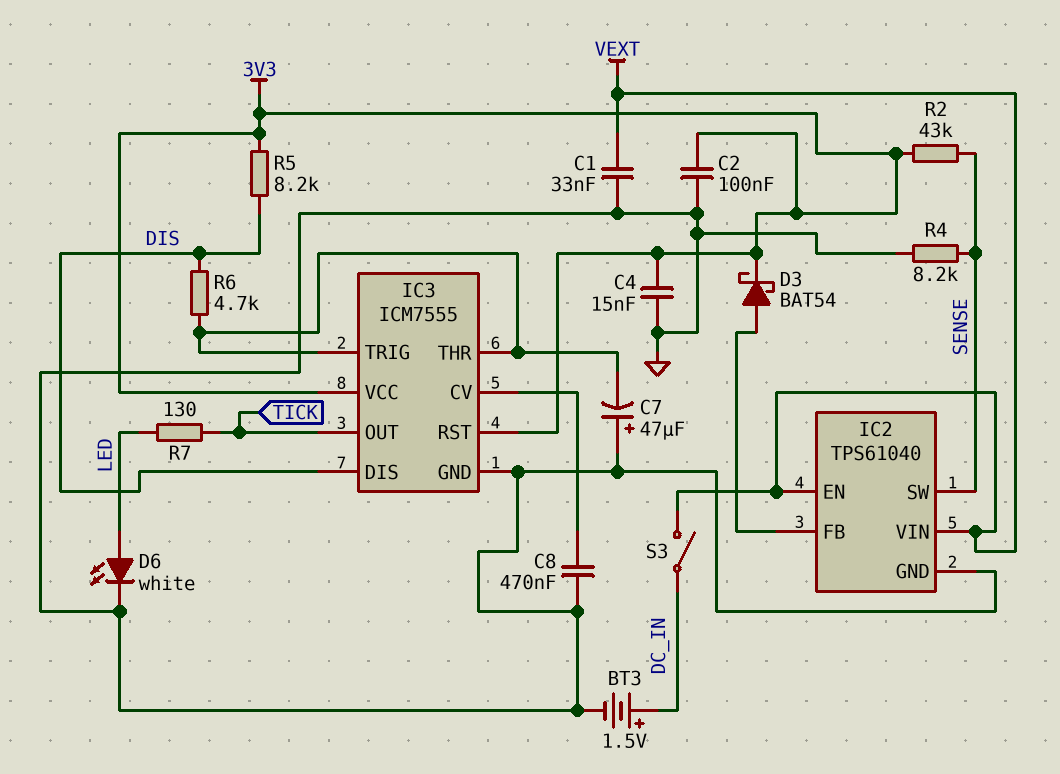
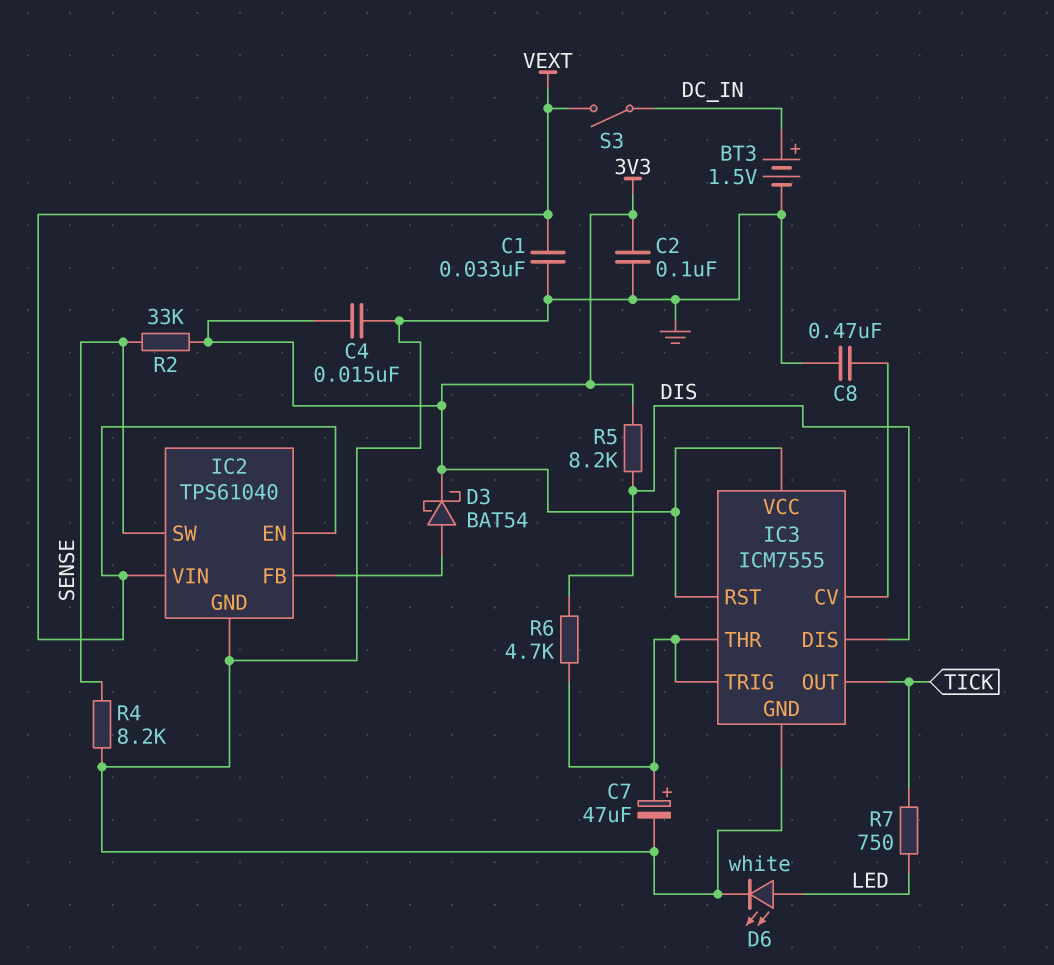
C7: 47uF (plus GND, minus IC3/THR) -> 47uF (plus IC3/THR, minus GND)
R2: 43k (3V3, SENSE) -> 33k (3V3, SENSE)
R7: 130 (LED, TICK) -> 750 (LED, TICK)

